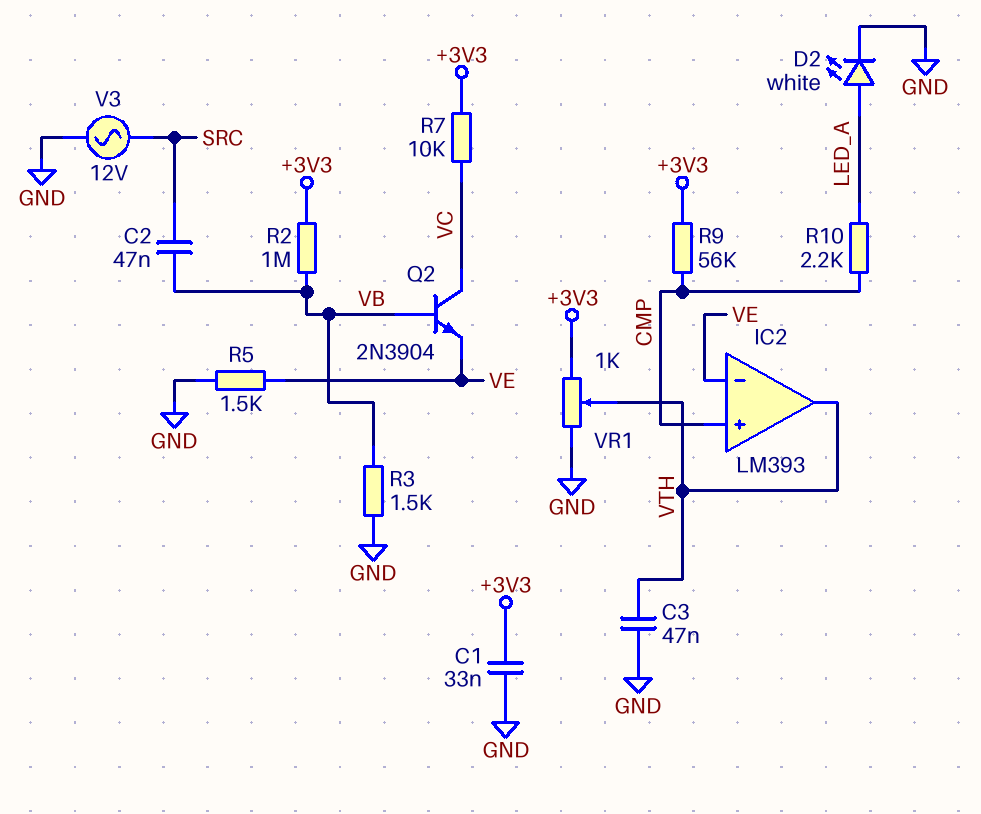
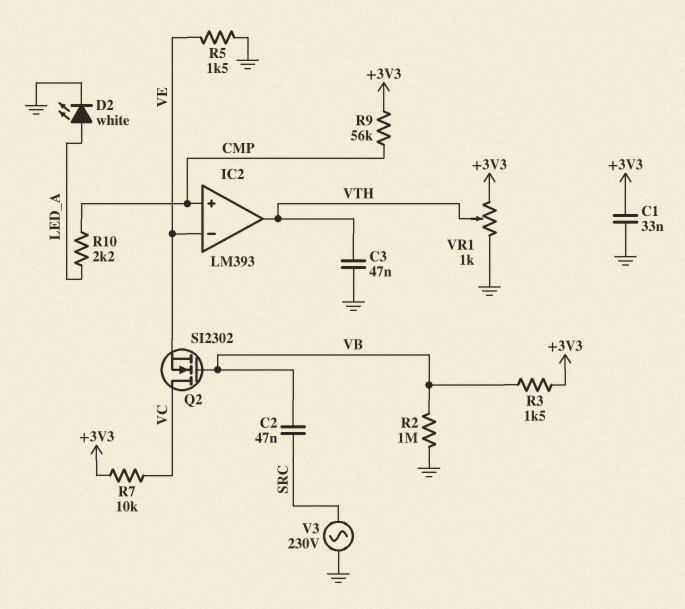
Q2: NPN 2N3904 (B VB, C VC, E VE) -> NMOS SI2302 (G VB, D VC, S VE)
R2: 1M (+3V3, VB) -> 1M (GND, VB)
R3: 1.5k (GND, VB) -> 1.5k (+3V3, VB)
V3: AC 12V (GND, SRC) -> AC 230V (GND, SRC)

